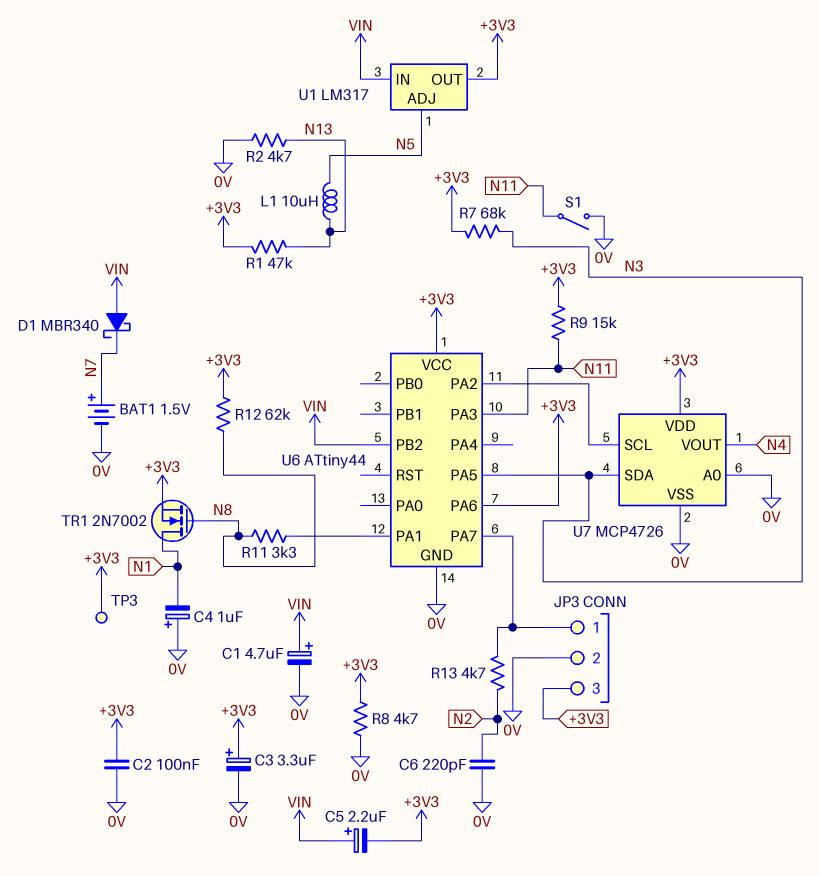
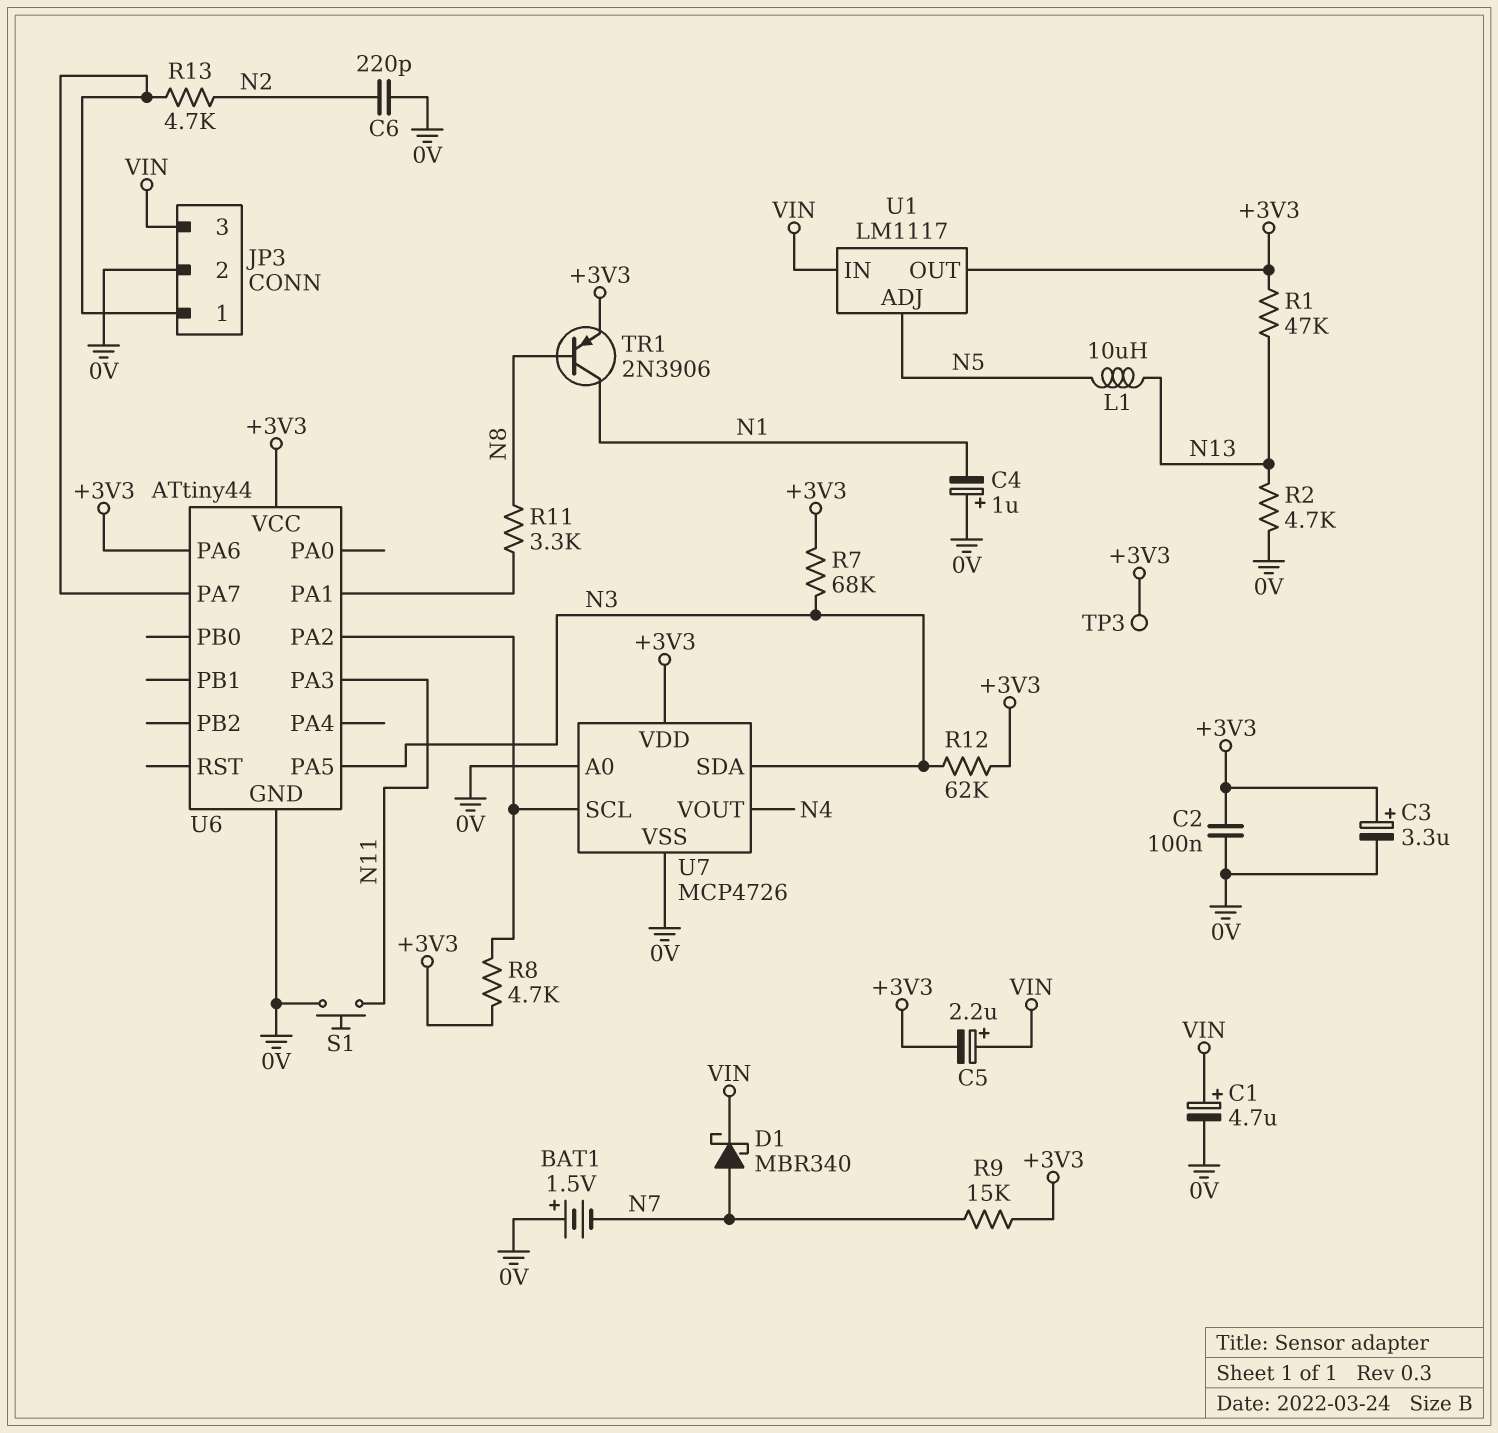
BAT1: 1.5V (plus N7, minus 0V) -> 1.5V (plus 0V, minus N7)
D1: schottky MBR340 (A VIN, K N7) -> schottky MBR340 (A N7, K VIN)
JP3 pin 3: +3V3 -> VIN
R8: 4.7k (+3V3, 0V) -> 4.7k (+3V3, U6/PA2)
R9: 15k (+3V3, N11) -> 15k (+3V3, N7)
R12: 62k (+3V3, N8) -> 62k (+3V3, N3)
S1: switch (0V, N11) -> button (0V, N11)
TR1: NMOS 2N7002 (G N8, D N1, S +3V3) -> PNP 2N3906 (B N8, C N1, E +3V3)
U1: LM317 -> LM1117
U6 pin PB2: VIN -> none

